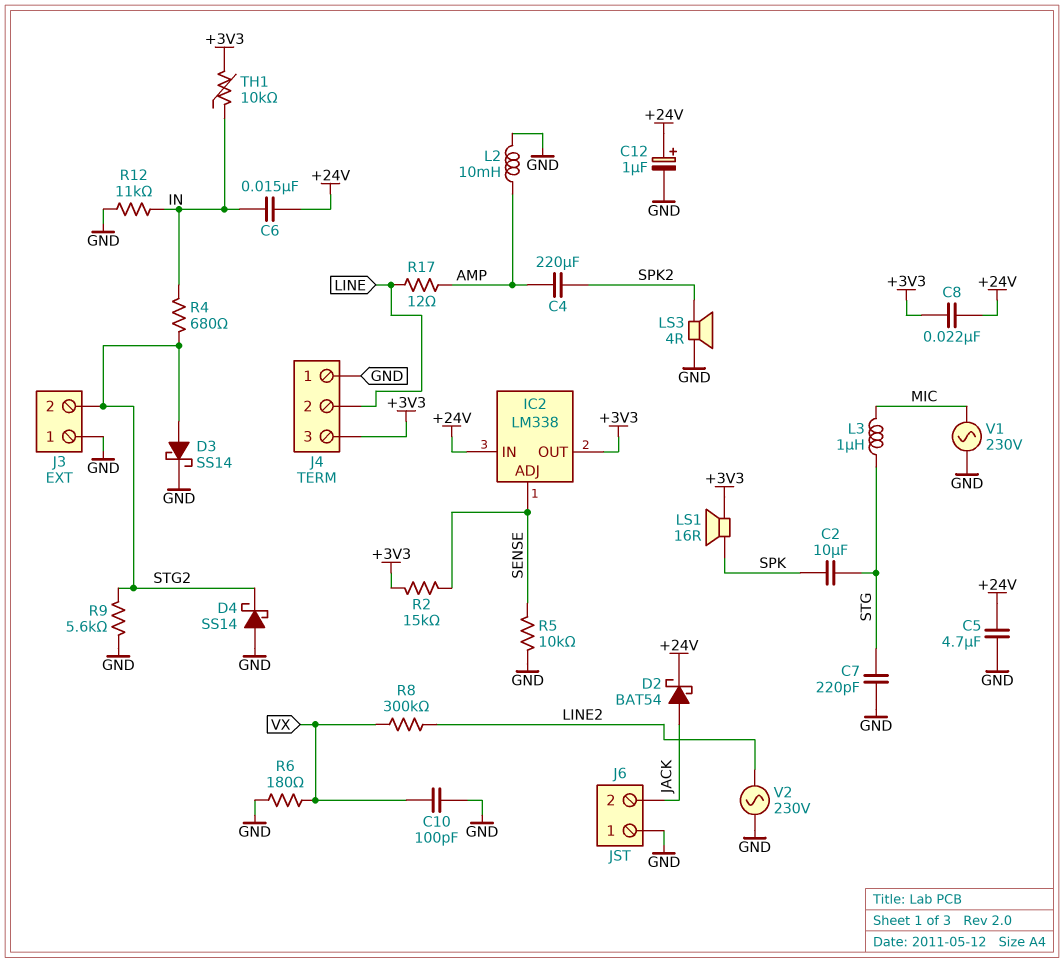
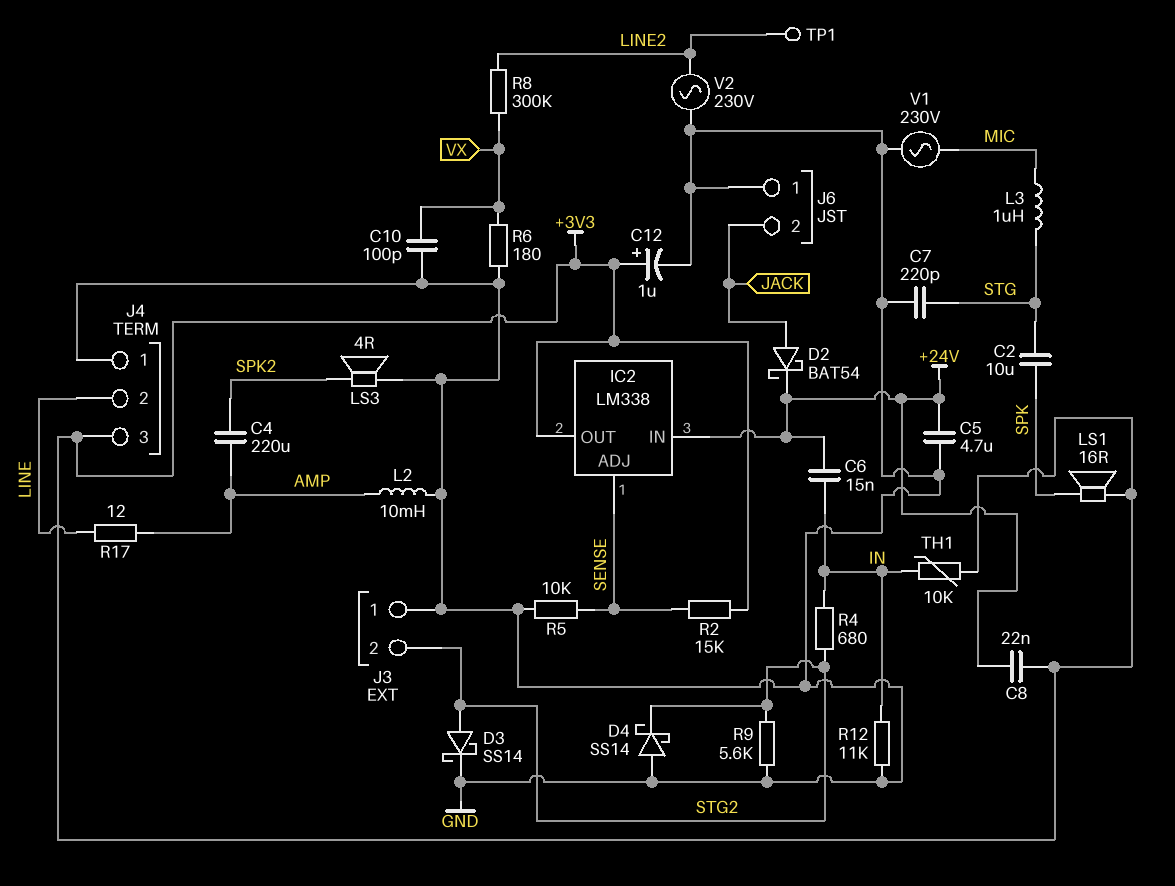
C12: 1uF (plus +24V, minus GND) -> 1uF (plus +3V3, minus GND)
TP1: none -> test point (LINE2)

